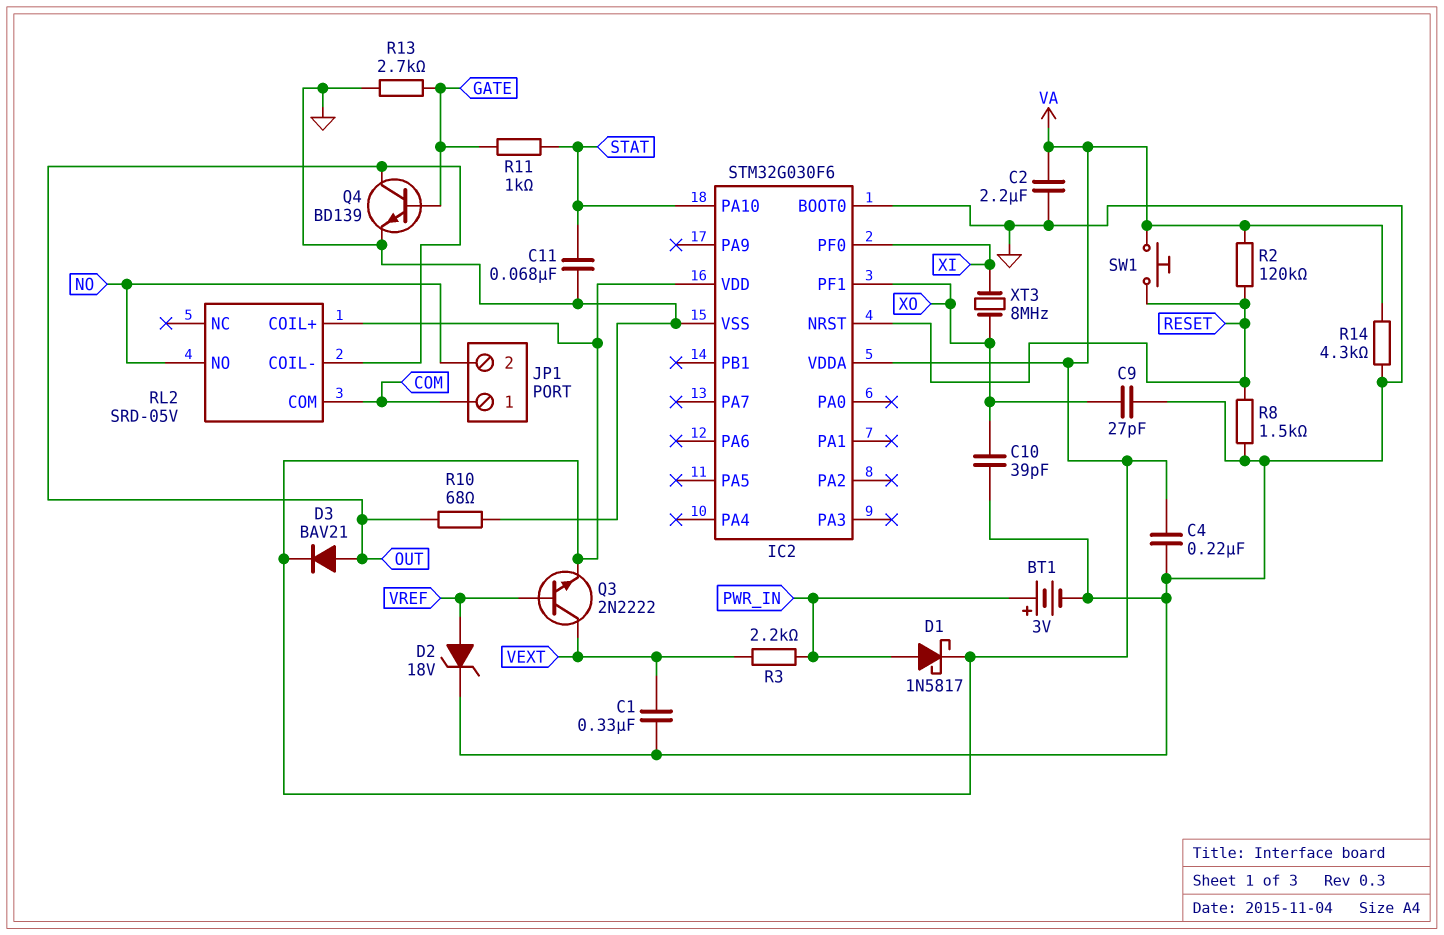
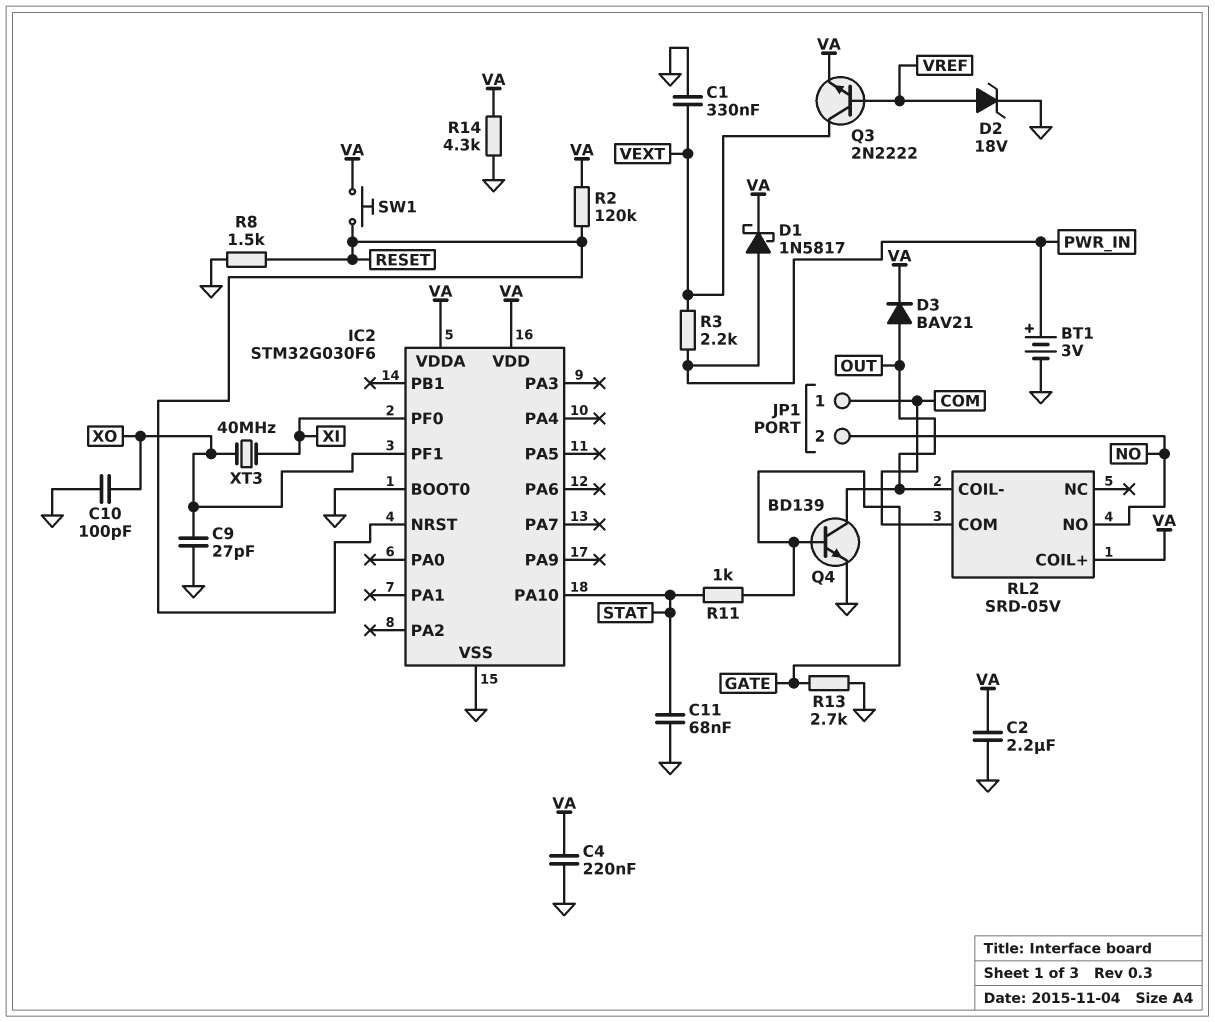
C10: 39pF (GND, XO) -> 100pF (GND, XO)
R10: 68 (GND, OUT) -> none
XT3: 8MHz (XI, XO) -> 40MHz (XI, XO)

